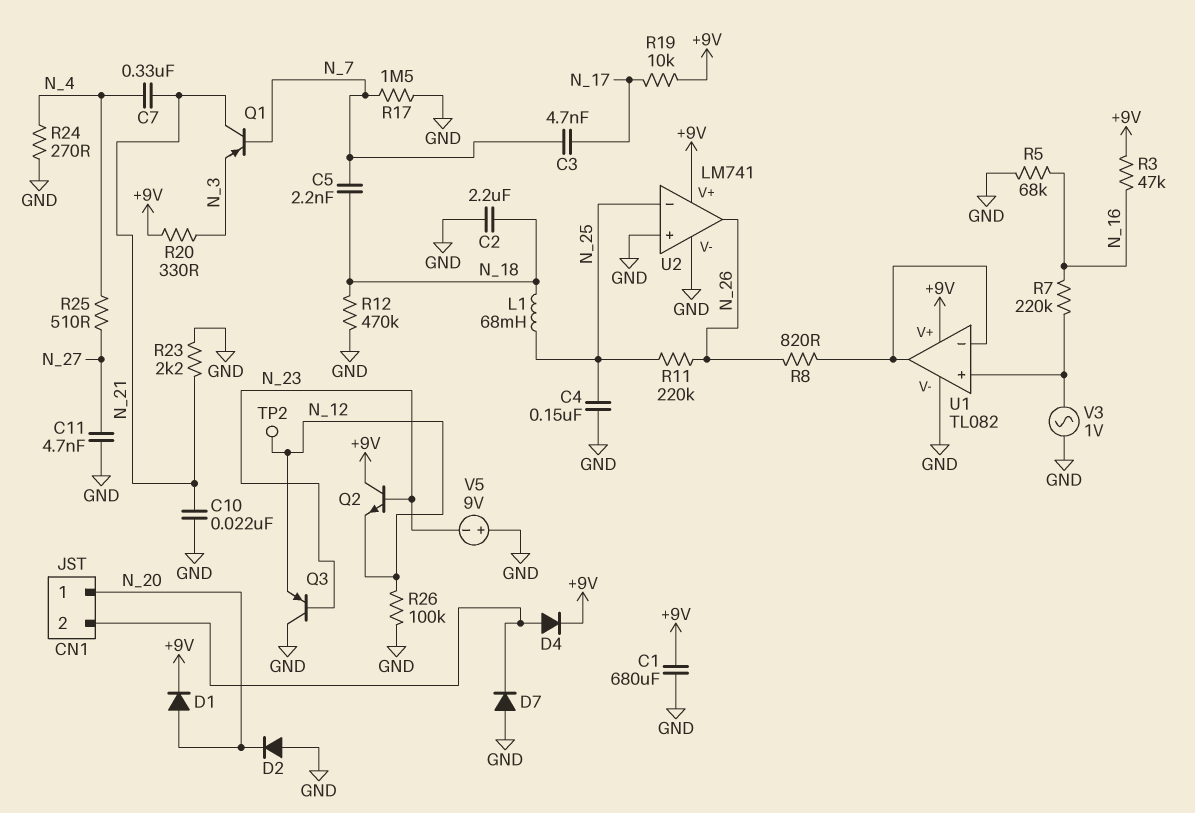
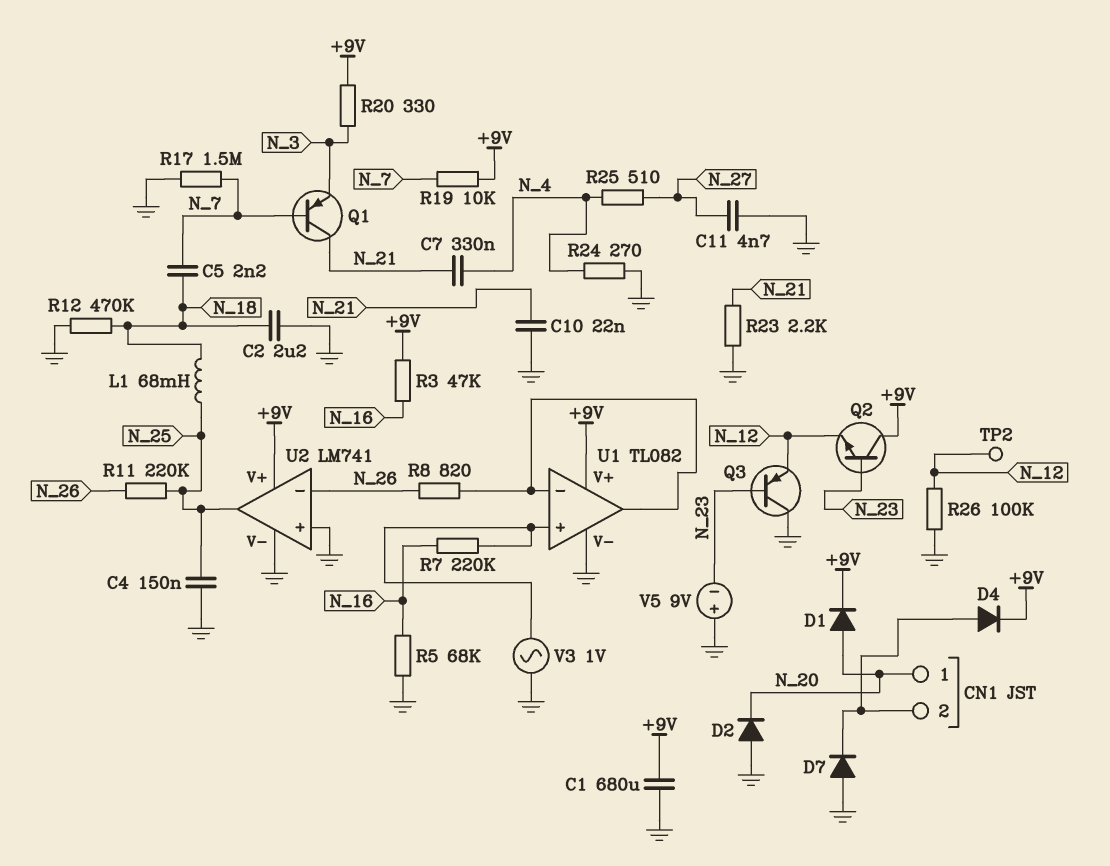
C3: 4.7nF (N_7, N_17) -> none
R19: 10k (+9V, N_17) -> 10k (+9V, N_7)
U2 pin in-: N_25 -> N_26
U2 pin out: N_26 -> N_25

